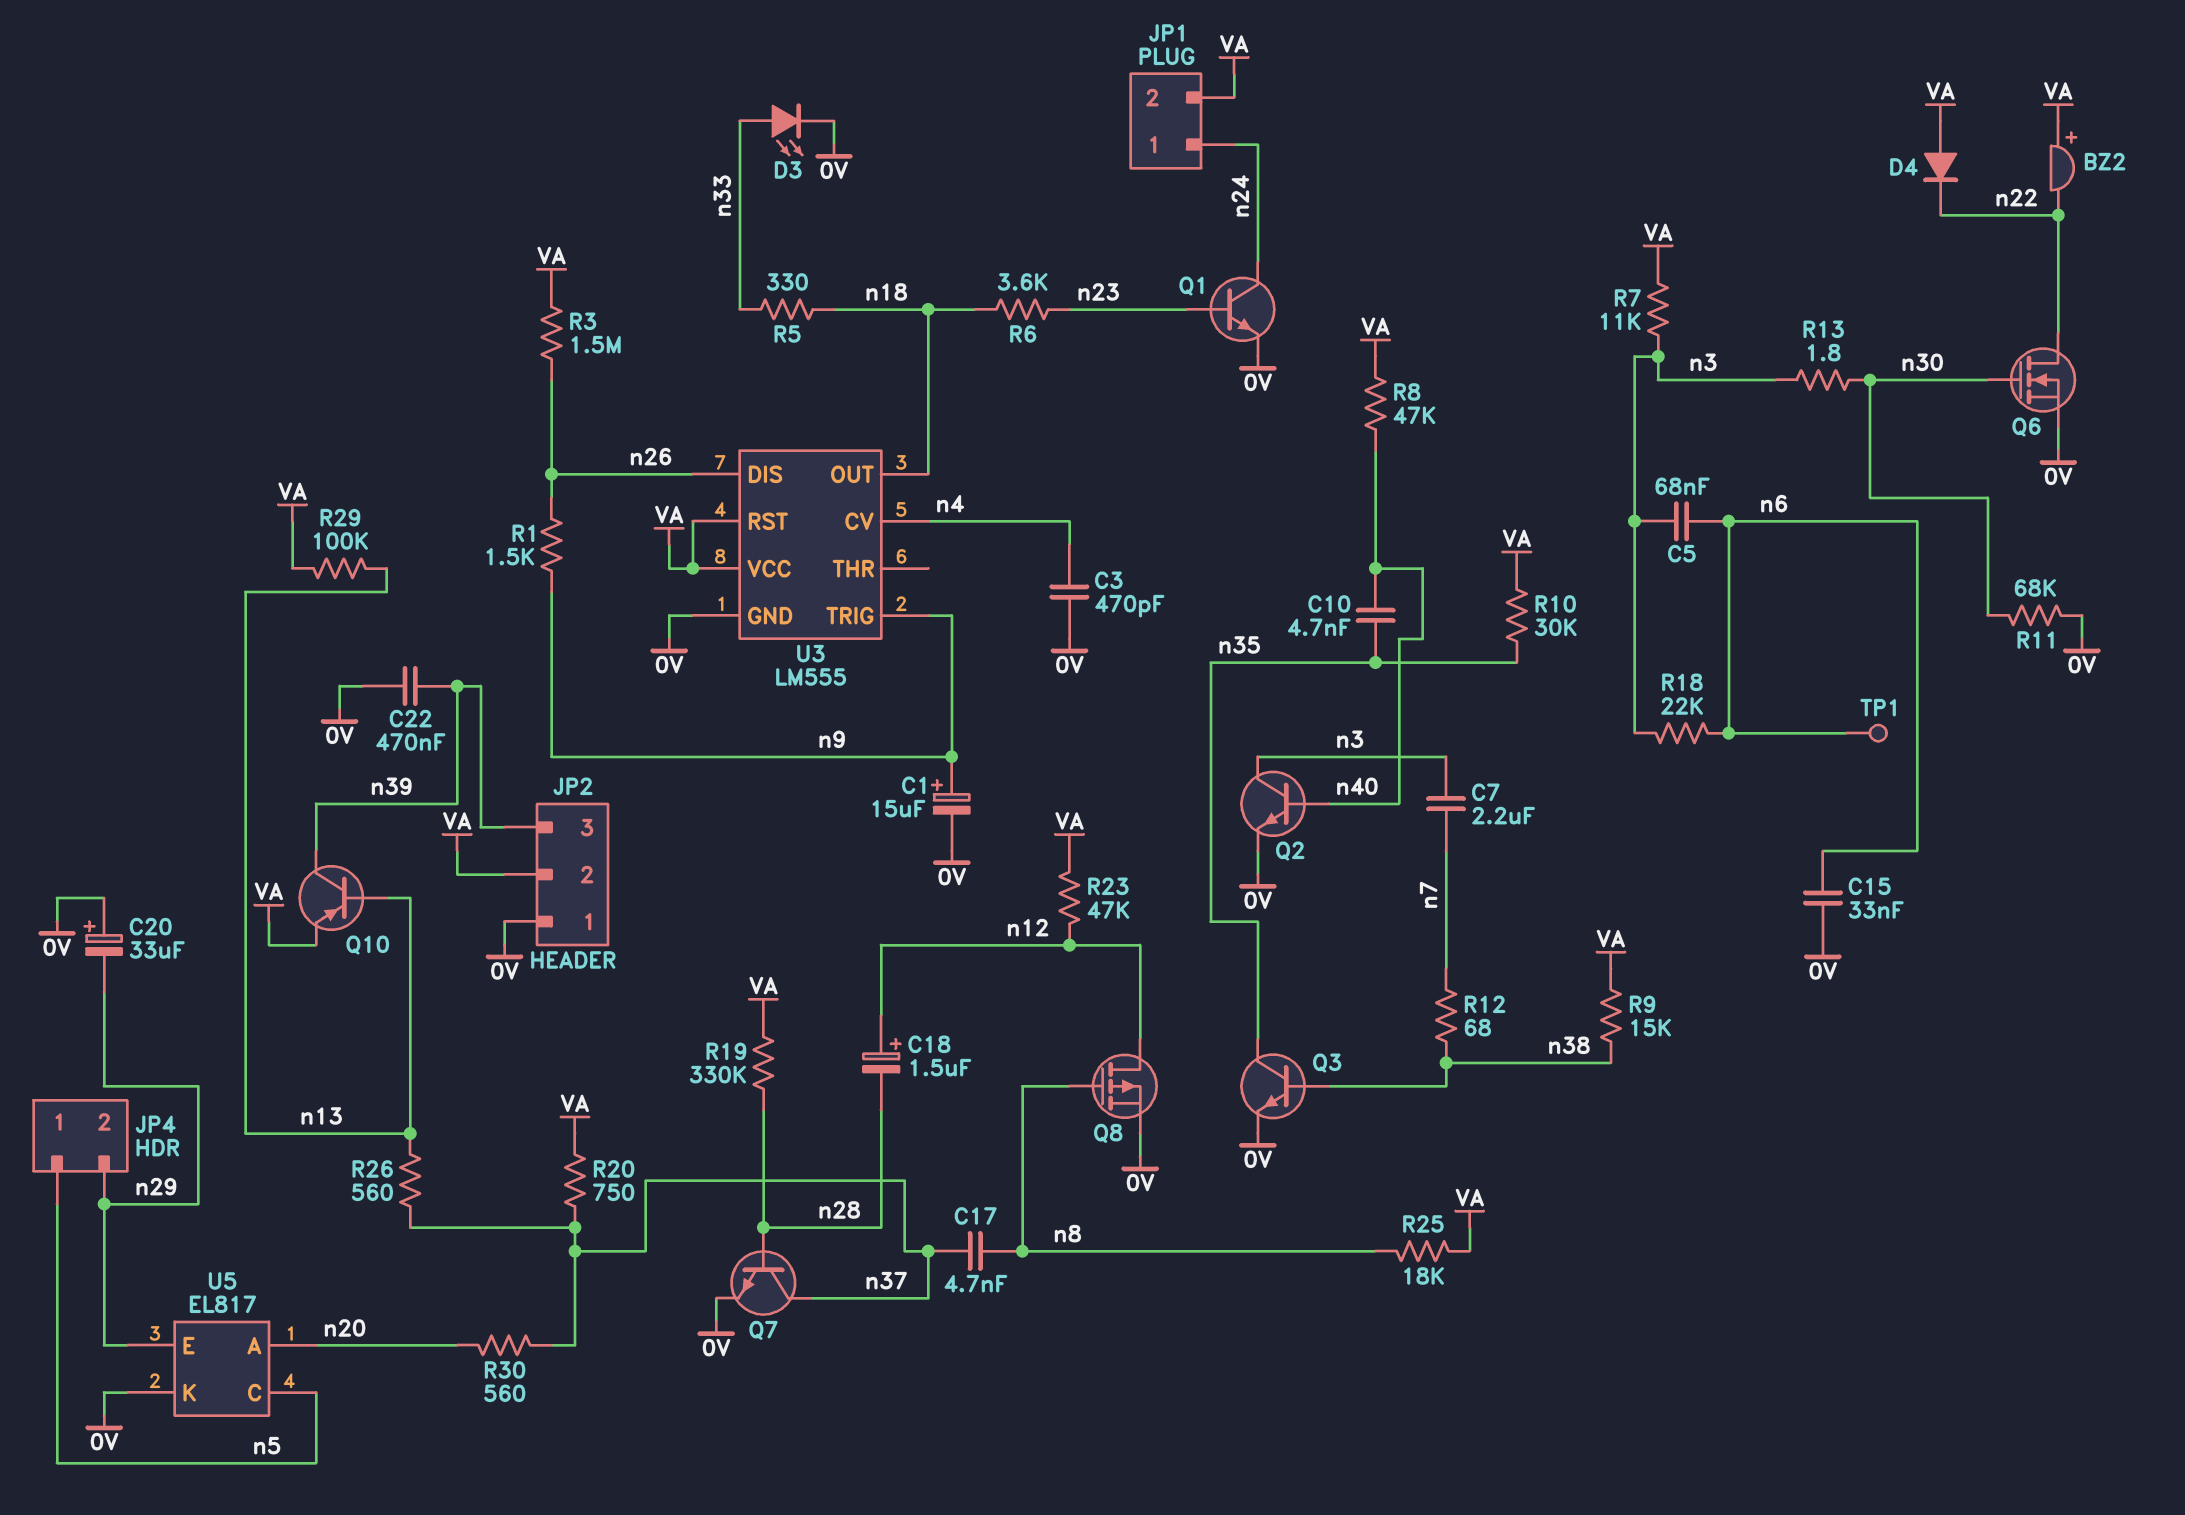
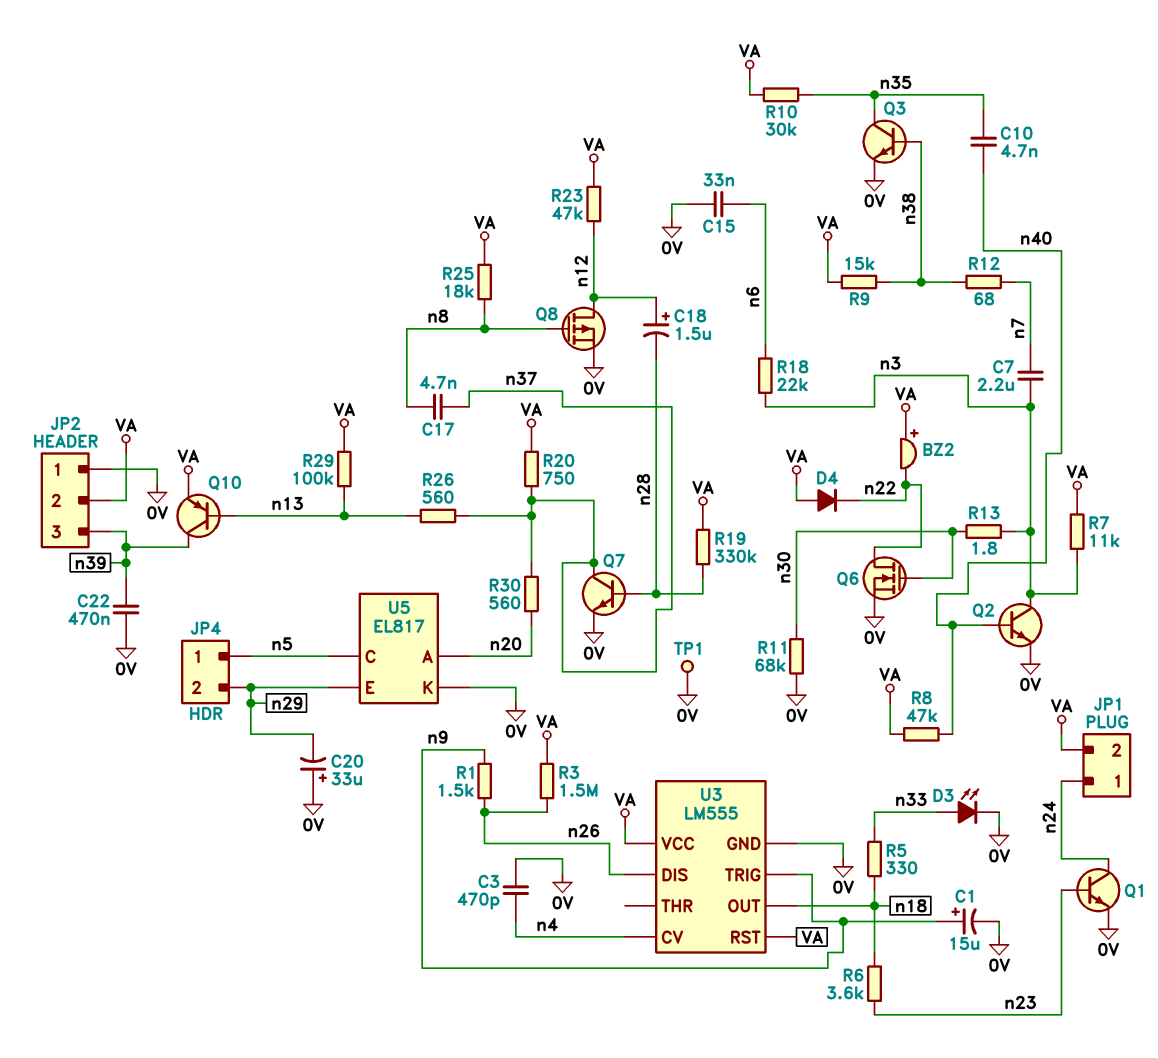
C5: 68nF (n3, n6) -> none
TP1: test point (n6) -> test point (0V)

